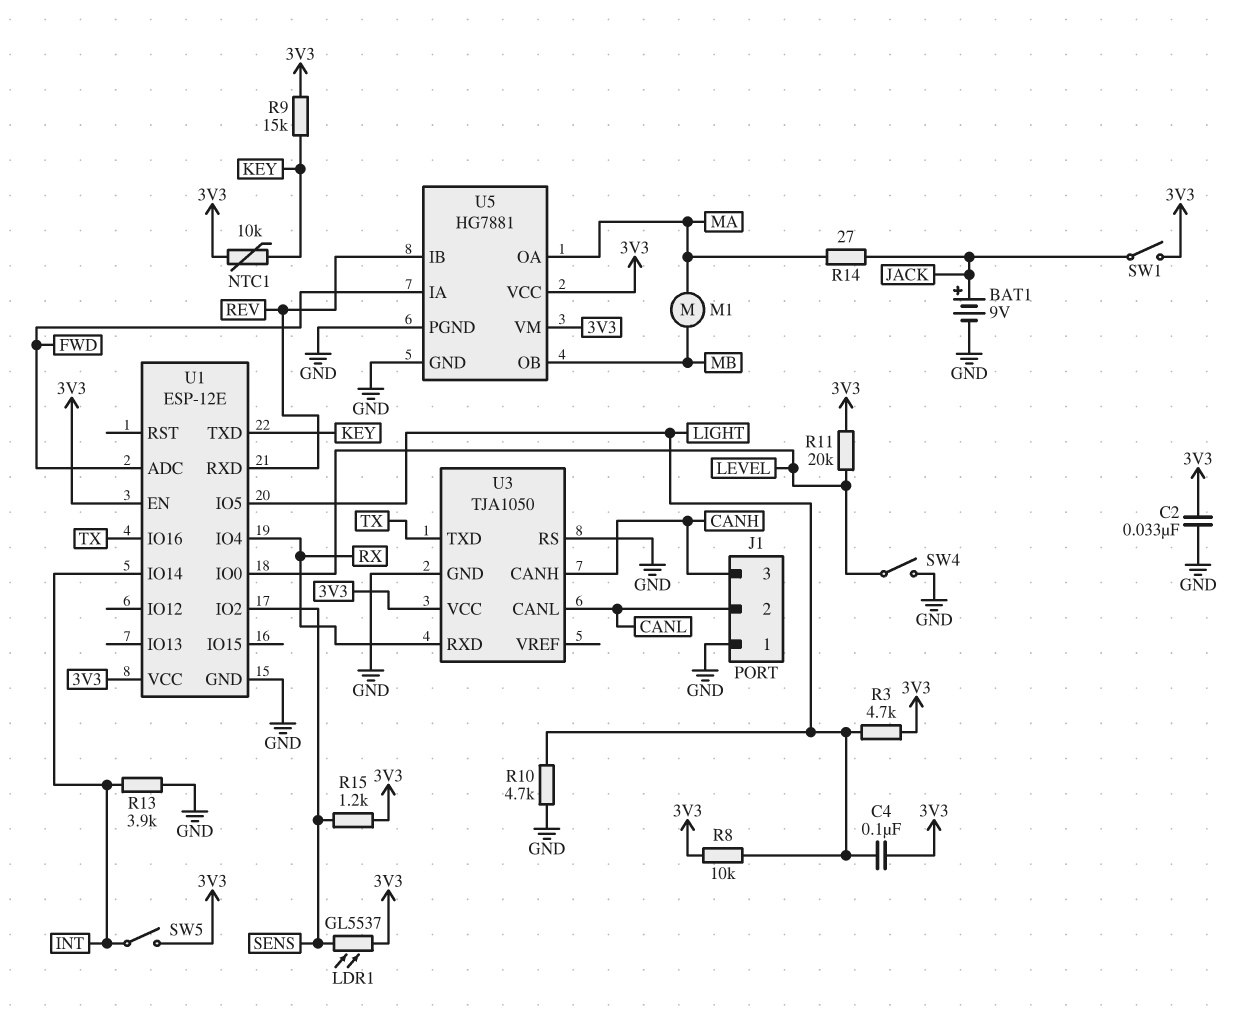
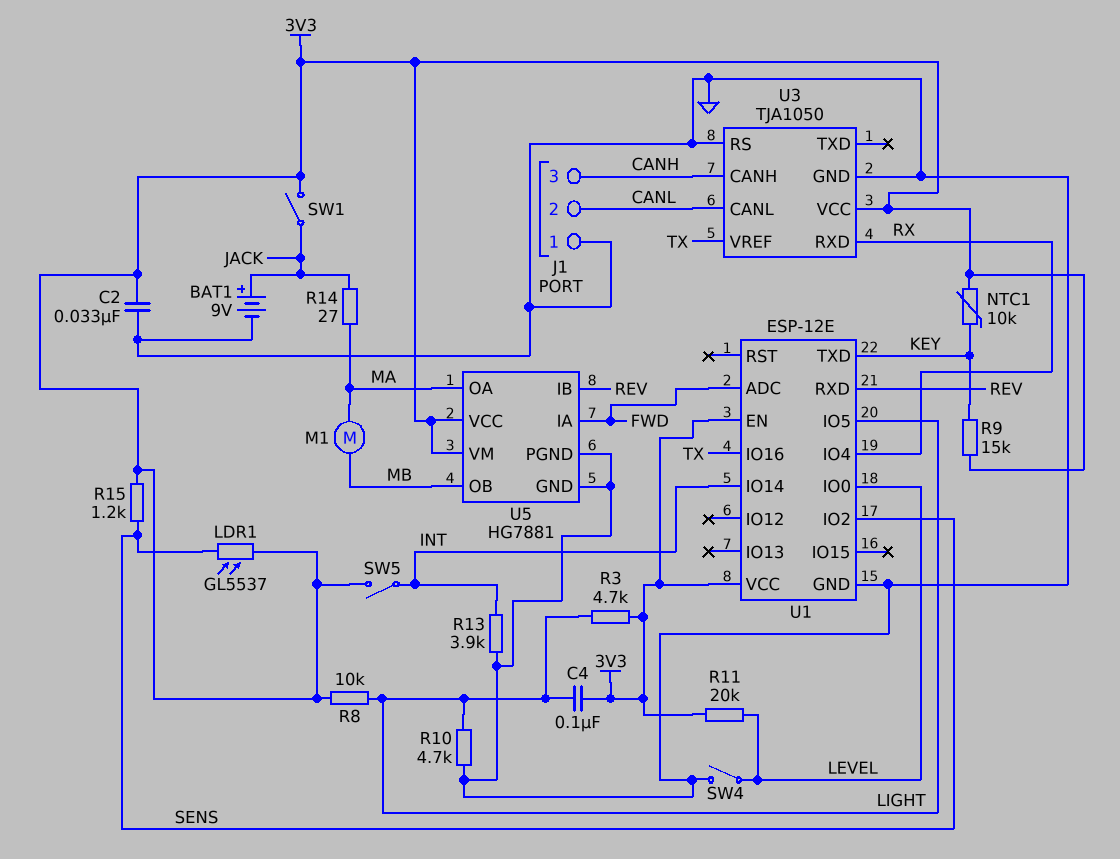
U3 pin TXD: TX -> none
U3 pin VREF: none -> TX

